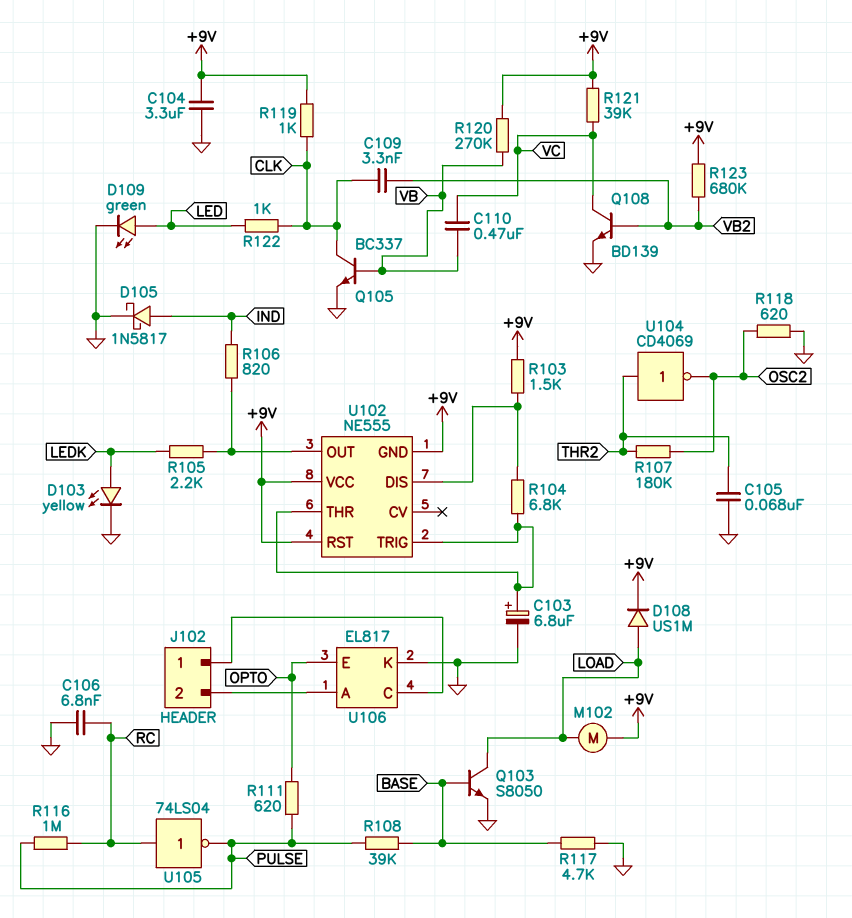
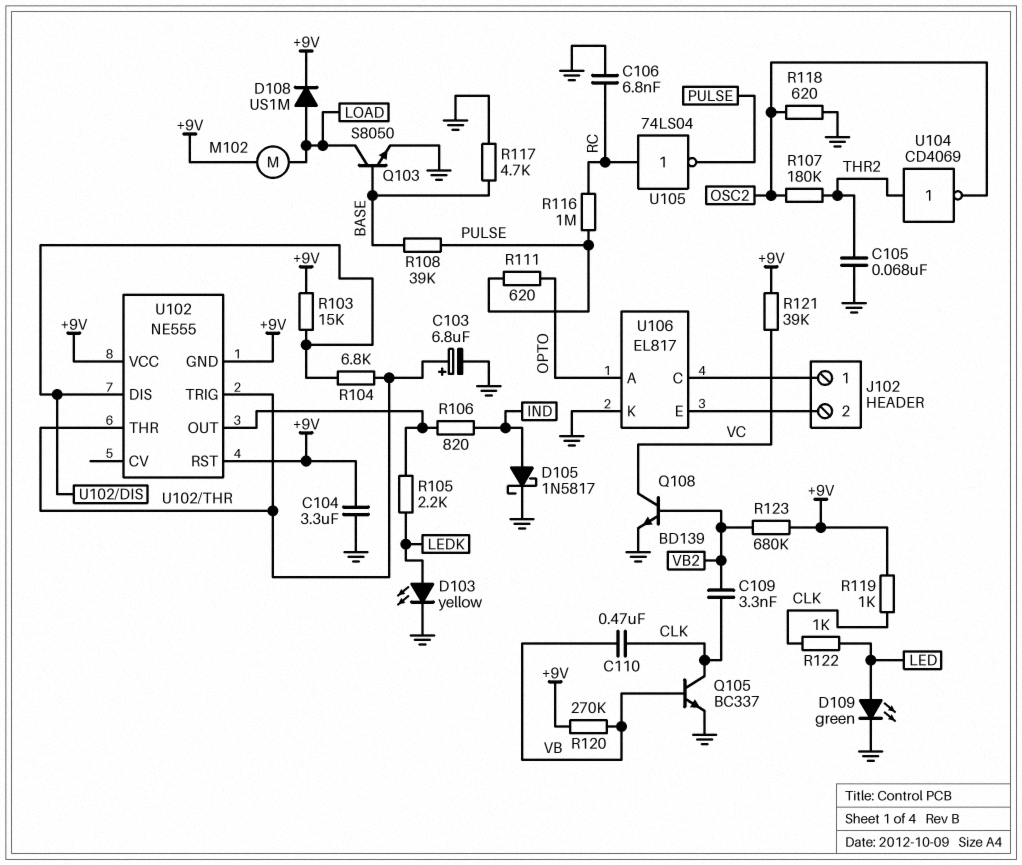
C110: 470nF (VB, VC) -> 470nF (CLK, VB)
R103: 1.5k (+9V, U102/DIS) -> 15k (+9V, U102/DIS)
U106 pin A: J102/2 -> OPTO
U106 pin E: OPTO -> J102/2

